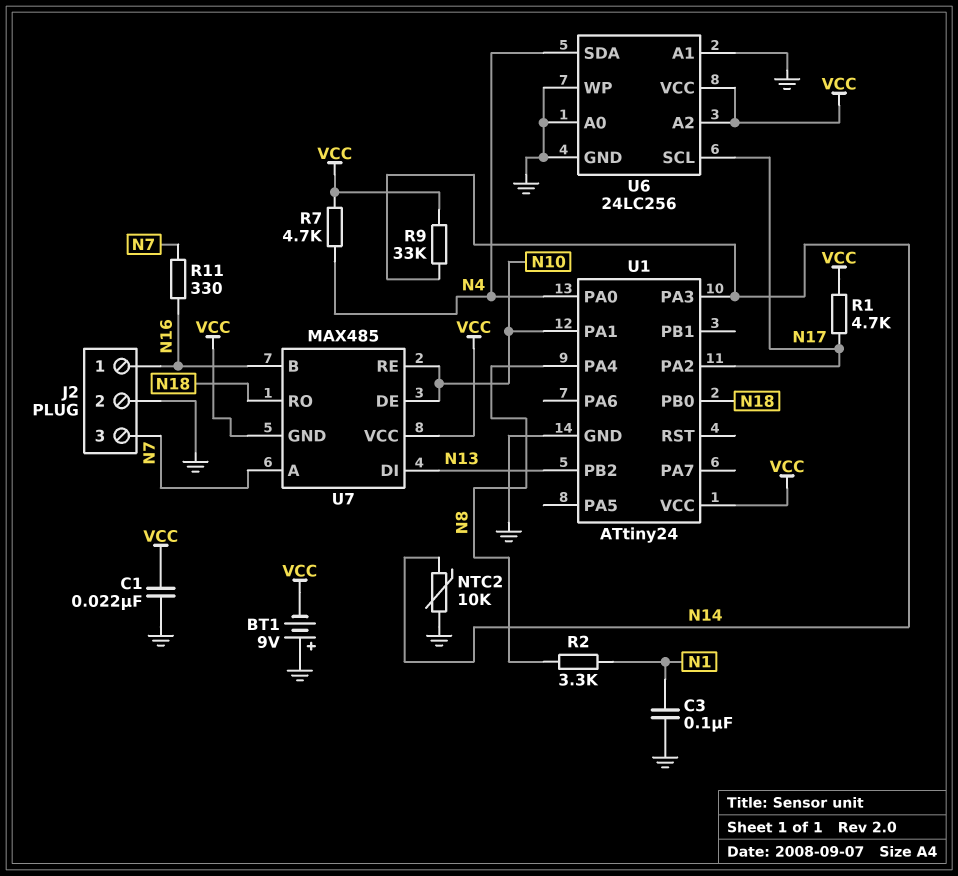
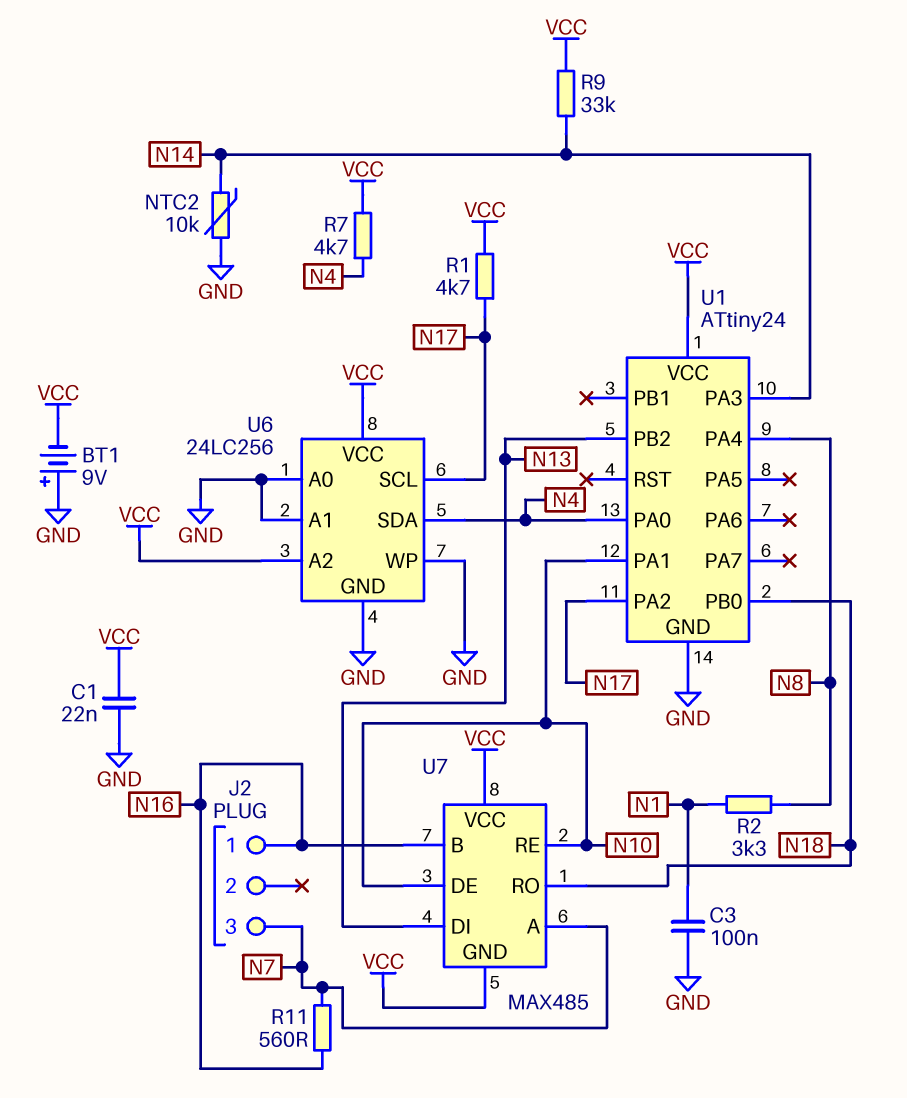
J2 pin 2: GND -> none
R11: 330 (N7, N16) -> 560 (N7, N16)

